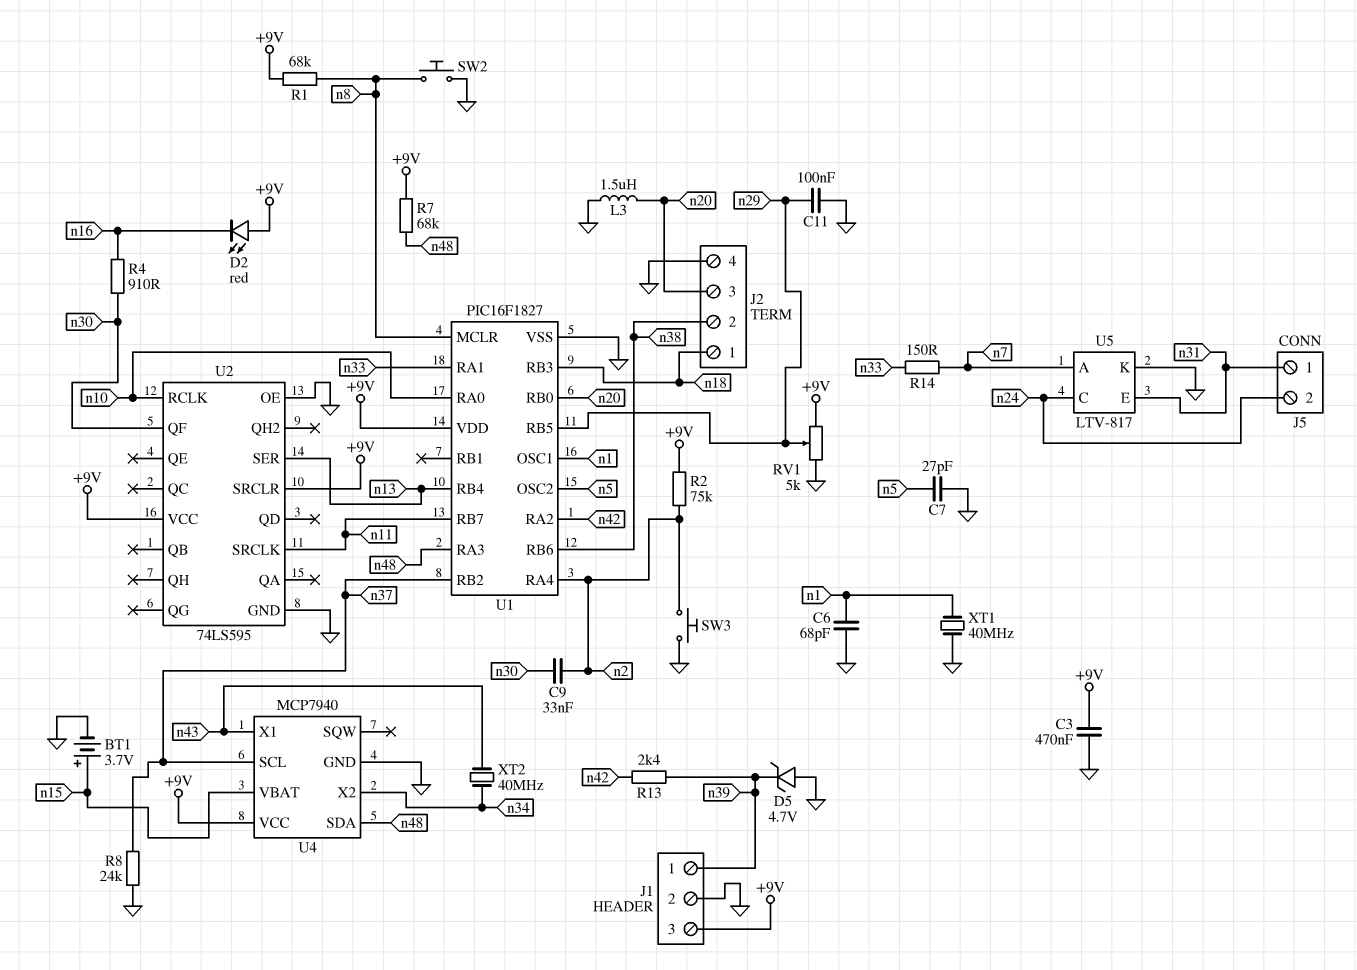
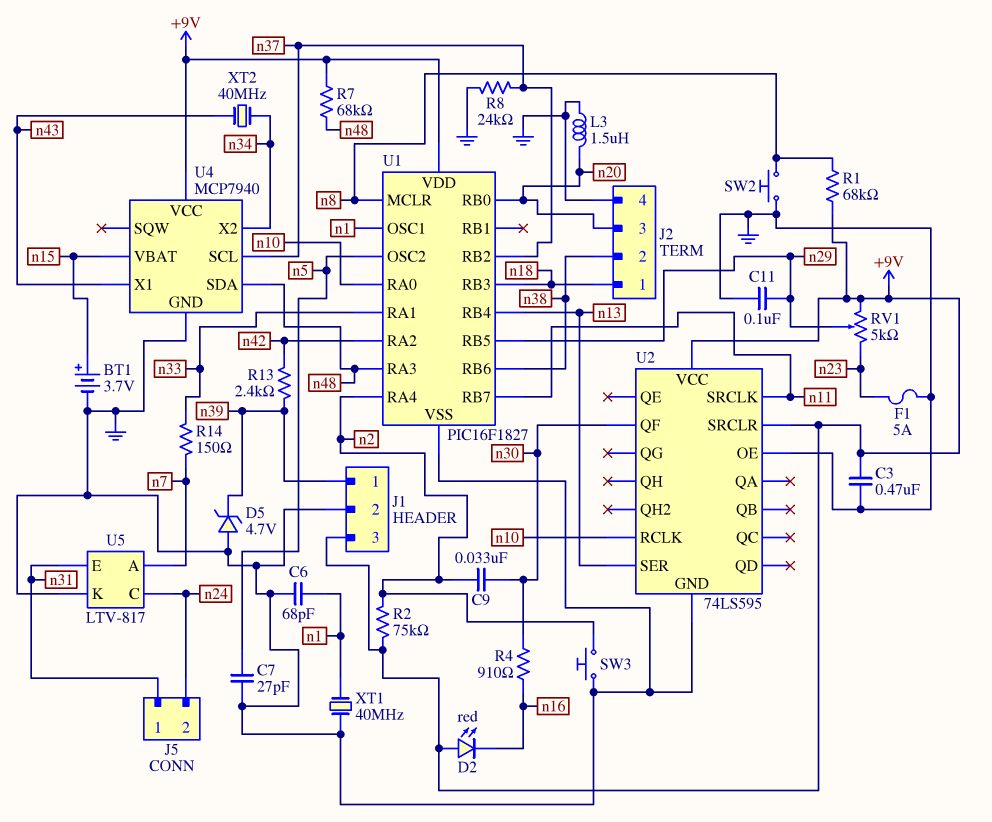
F1: none -> 5A (GND, n23)
RV1: 5k (+9V, GND, wiper n29) -> 5k (+9V, n23, wiper n29)

